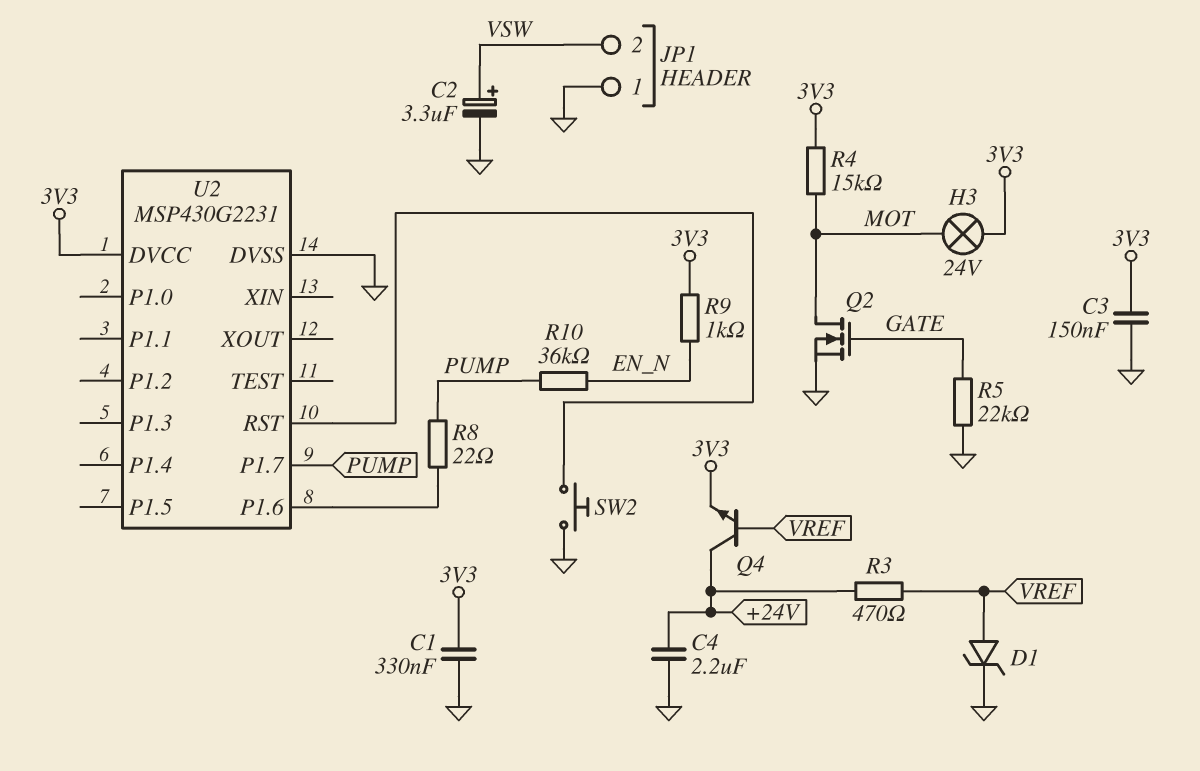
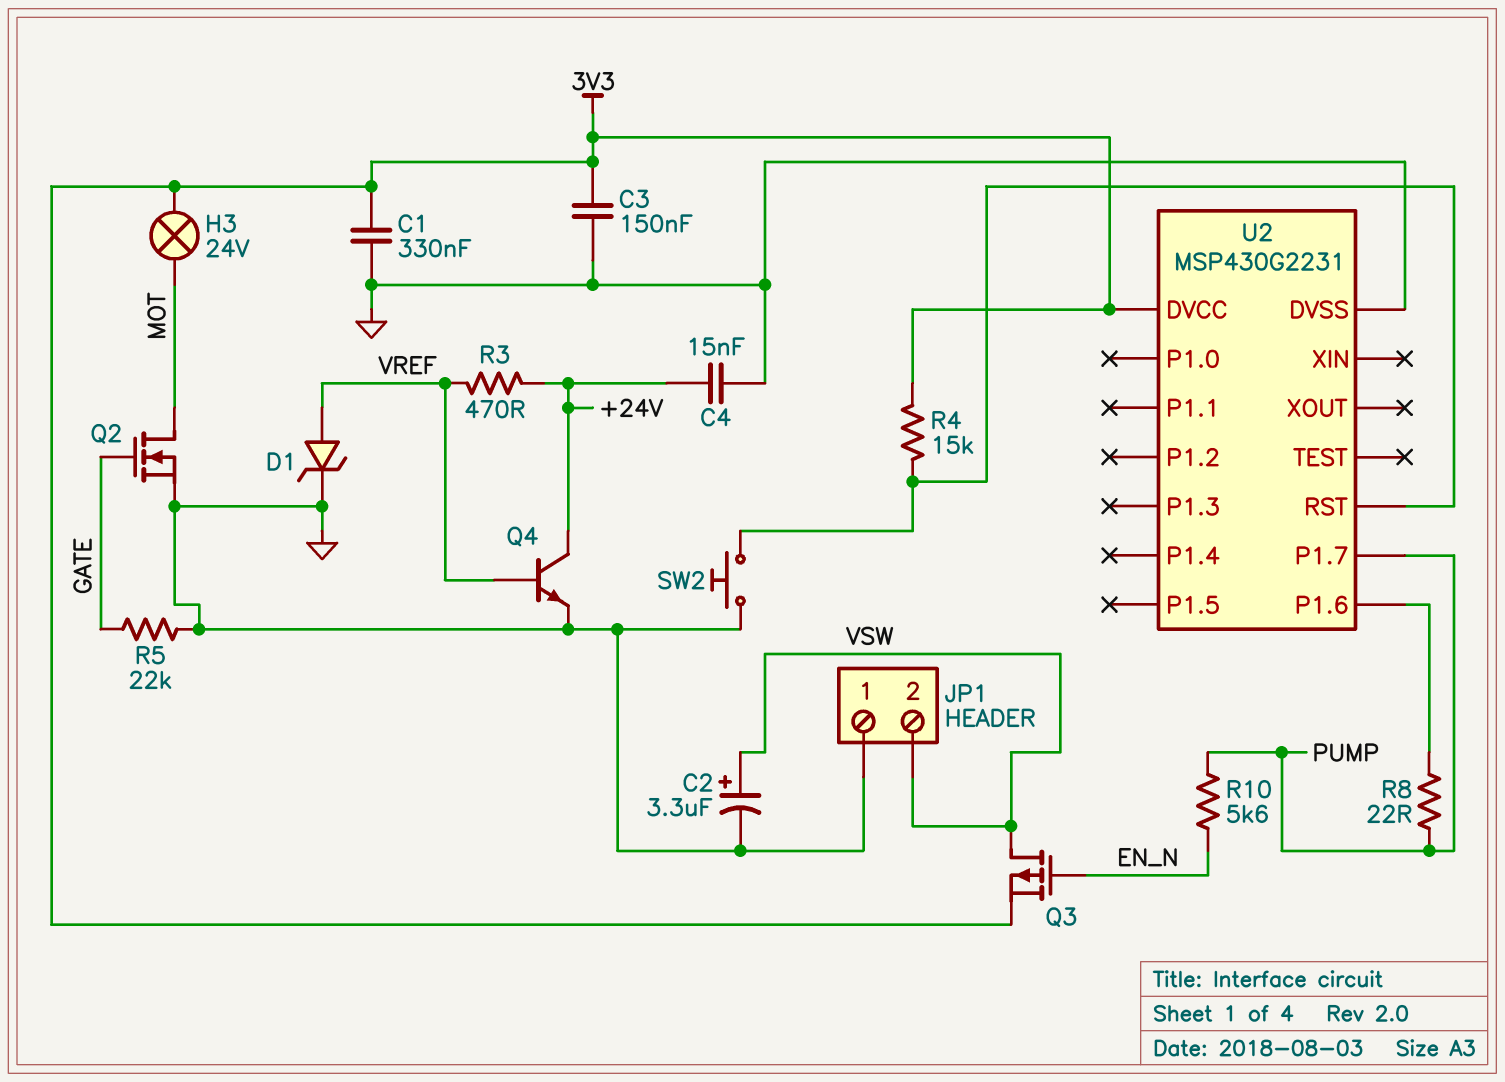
C4: 2.2uF (+24V, GND) -> 15nF (+24V, GND)
Q3: none -> PMOS (G EN_N, D VSW, S 3V3)
Q4: NPN (B VREF, C +24V, E 3V3) -> NPN (B VREF, C +24V, E GND)
R4: 15k (3V3, MOT) -> 15k (3V3, U2/RST)
R9: 1k (3V3, EN_N) -> none
R10: 36k (EN_N, PUMP) -> 5.6k (EN_N, PUMP)

